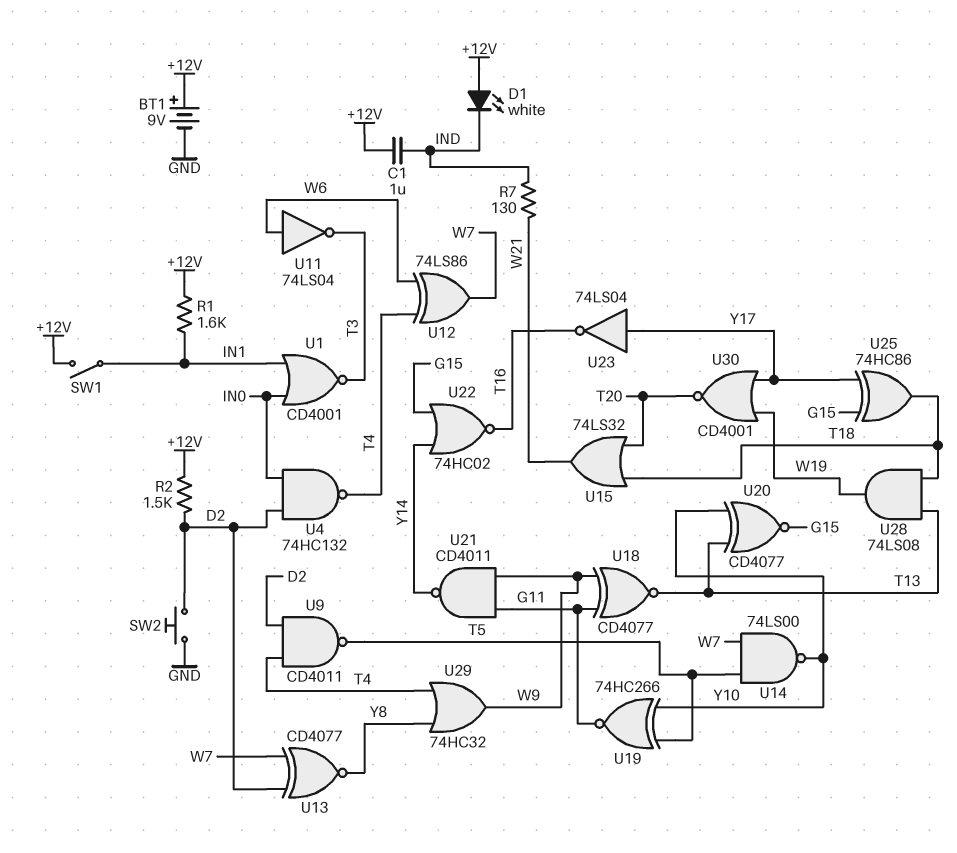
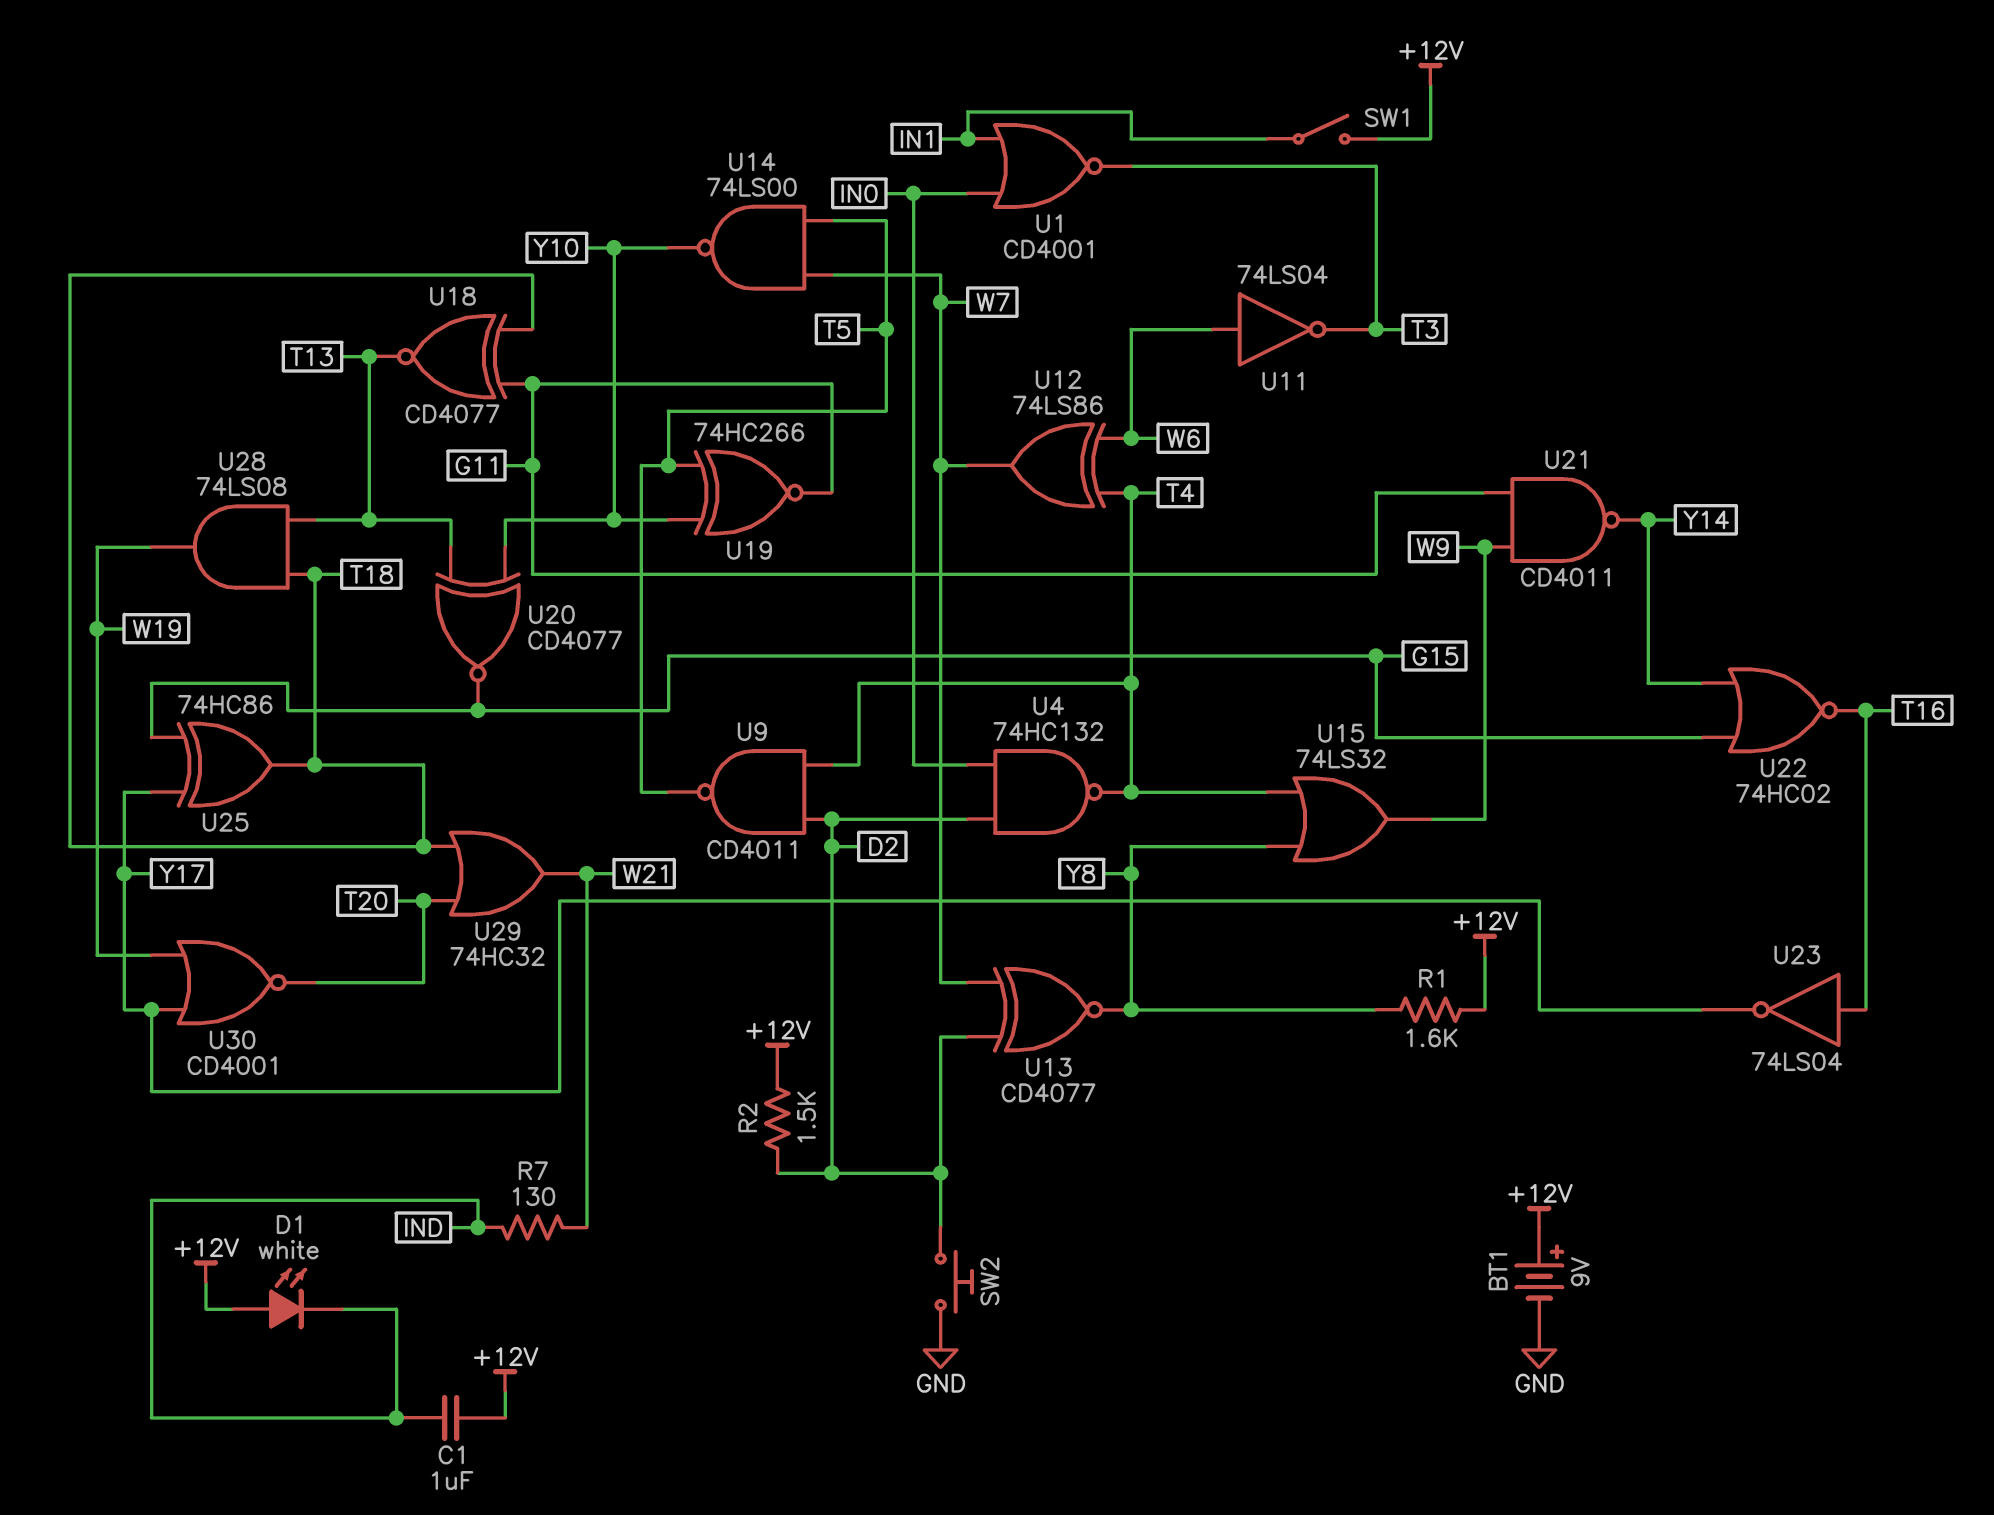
R1: 1.6k (+12V, IN1) -> 1.6k (+12V, Y8)
U15: OR 74LS32 (in T18, in T20, out W21) -> OR 74LS32 (in T4, in Y8, out W9)
U18: XNOR CD4077 (in G11, in W9, out T13) -> XNOR CD4077 (in G11, in T18, out T13)
U23: NOT 74LS04 (in Y17, out T16) -> NOT 74LS04 (in T16, out Y17)
U29: OR 74HC32 (in T4, in Y8, out W9) -> OR 74HC32 (in T18, in T20, out W21)

